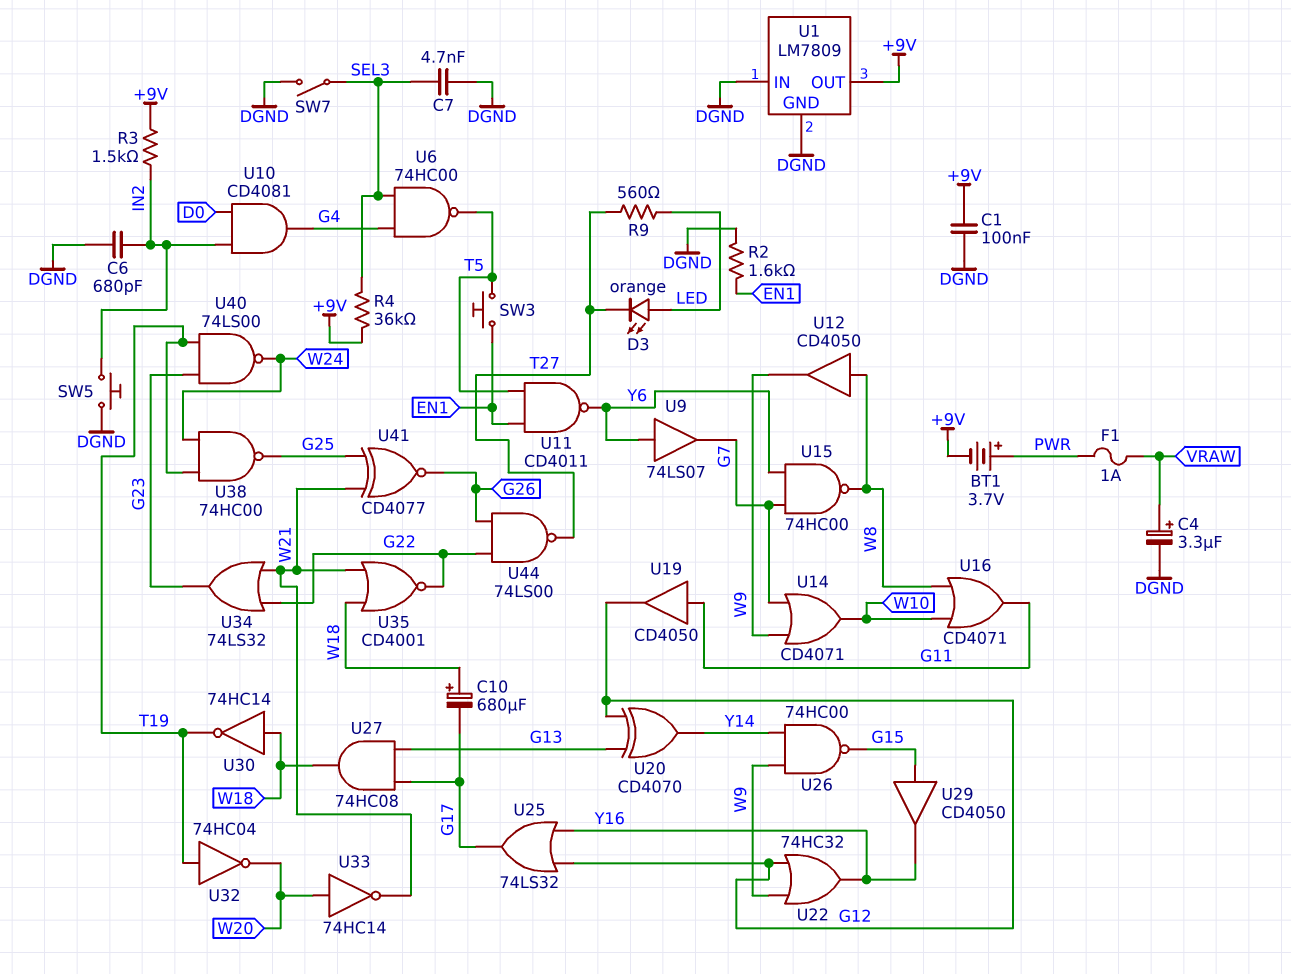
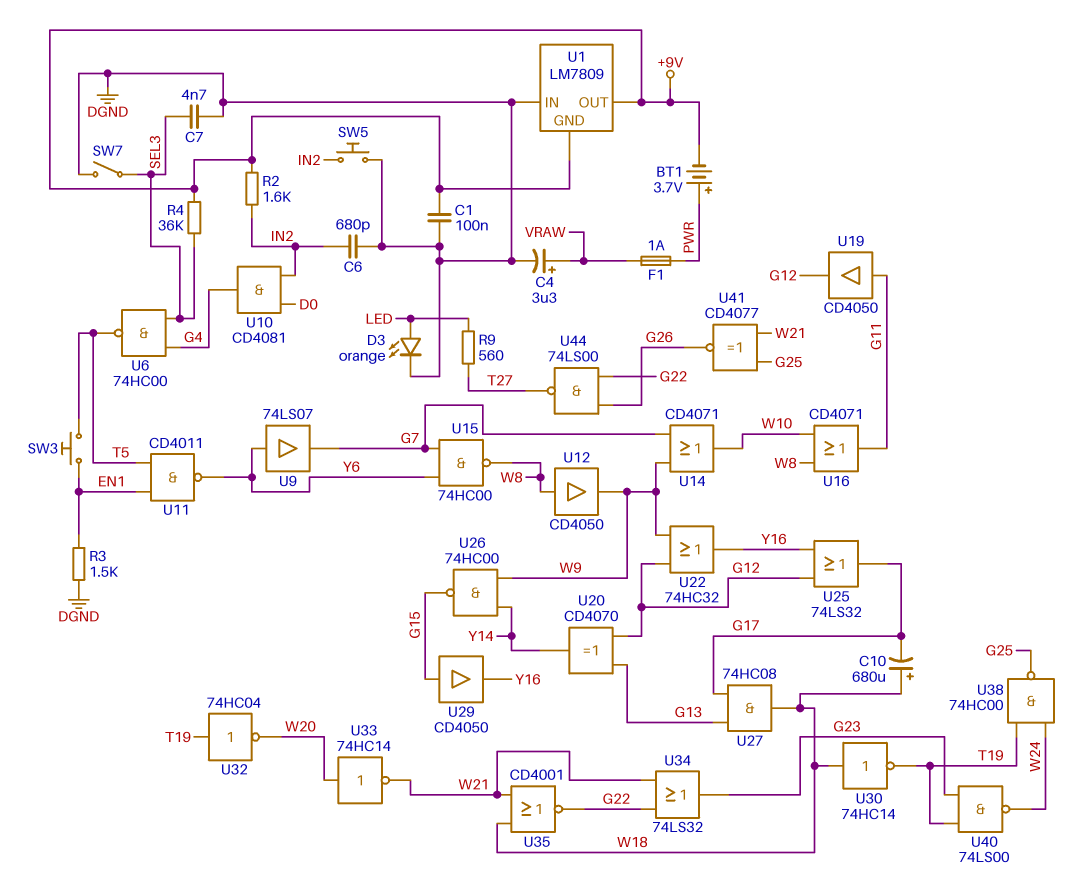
D3: LED orange (A LED, K T27) -> LED orange (A LED, K DGND)
R2: 1.6k (DGND, EN1) -> 1.6k (+9V, IN2)
R3: 1.5k (+9V, IN2) -> 1.5k (DGND, EN1)
U1 pin GND: DGND -> +9V

